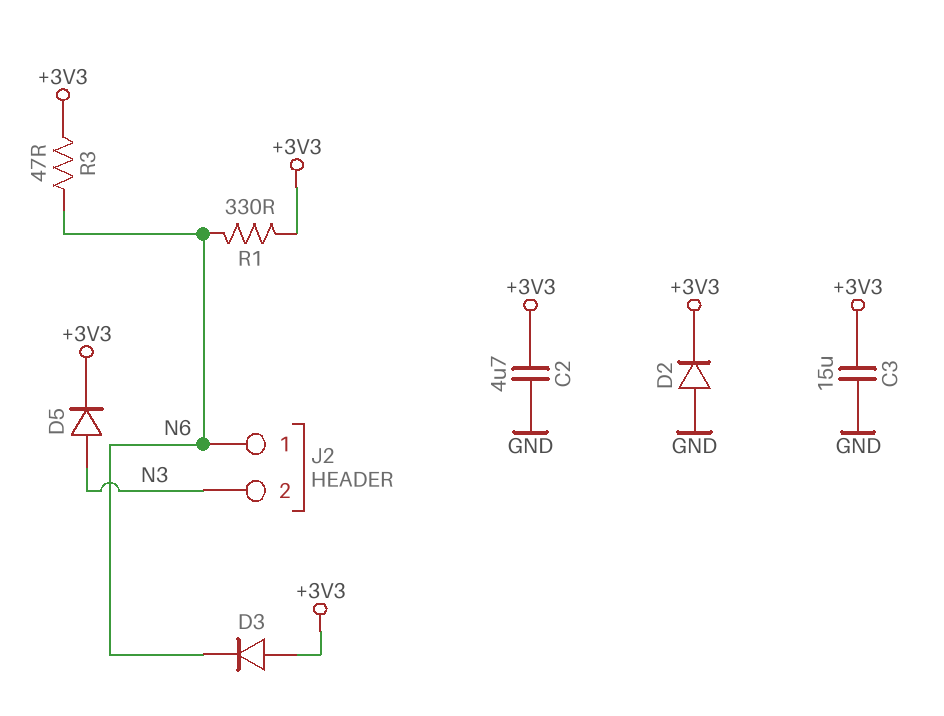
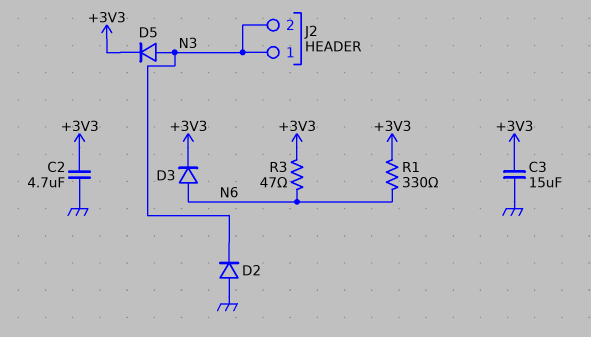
D2: diode (A GND, K +3V3) -> diode (A GND, K N3)
D3: diode (A +3V3, K N6) -> diode (A N6, K +3V3)
J2 pin 1: N6 -> N3

